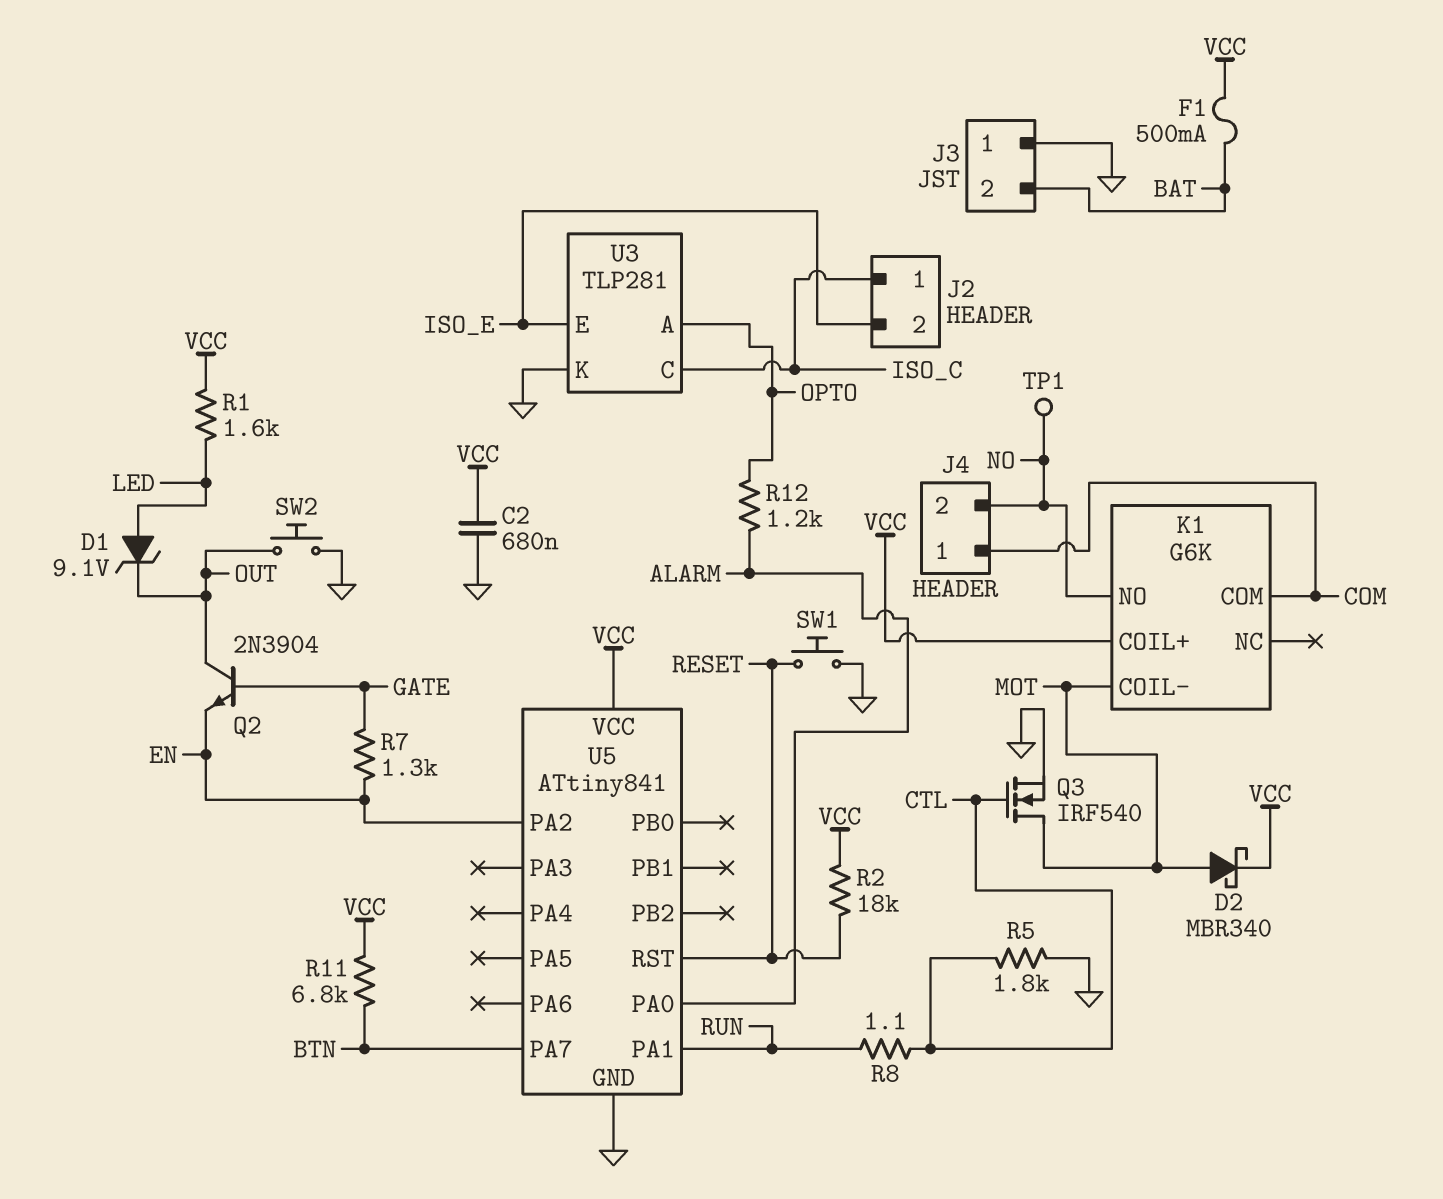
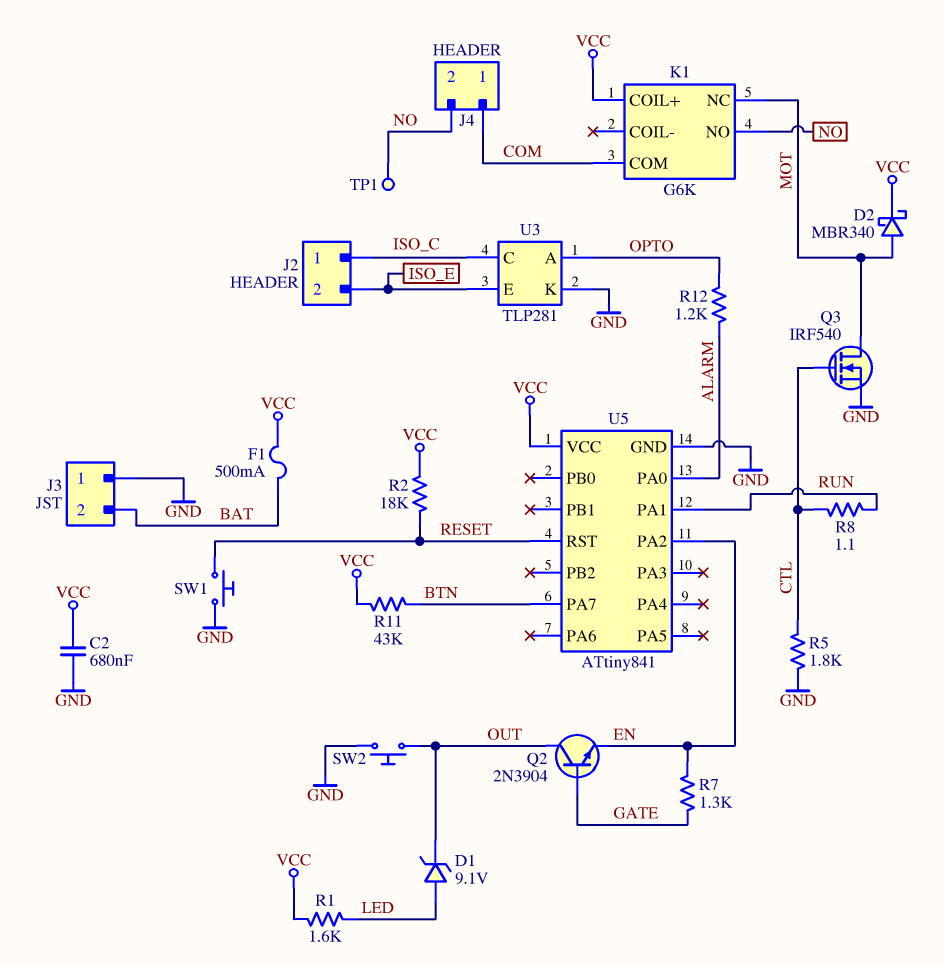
K1 pin COIL-: MOT -> none
K1 pin NC: none -> MOT
R11: 6.8k (BTN, VCC) -> 43k (BTN, VCC)

